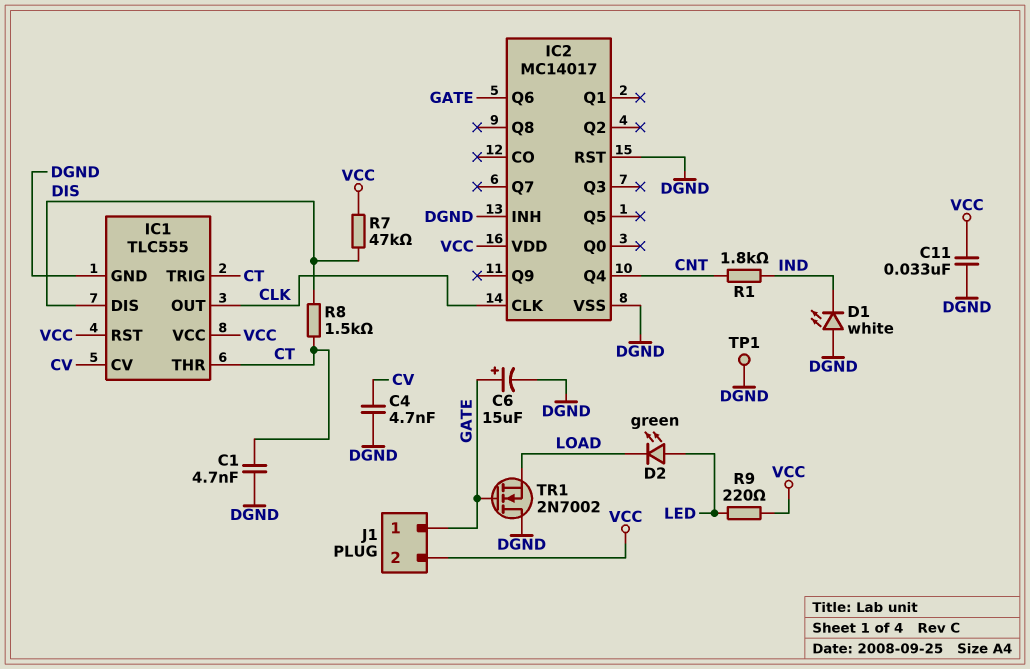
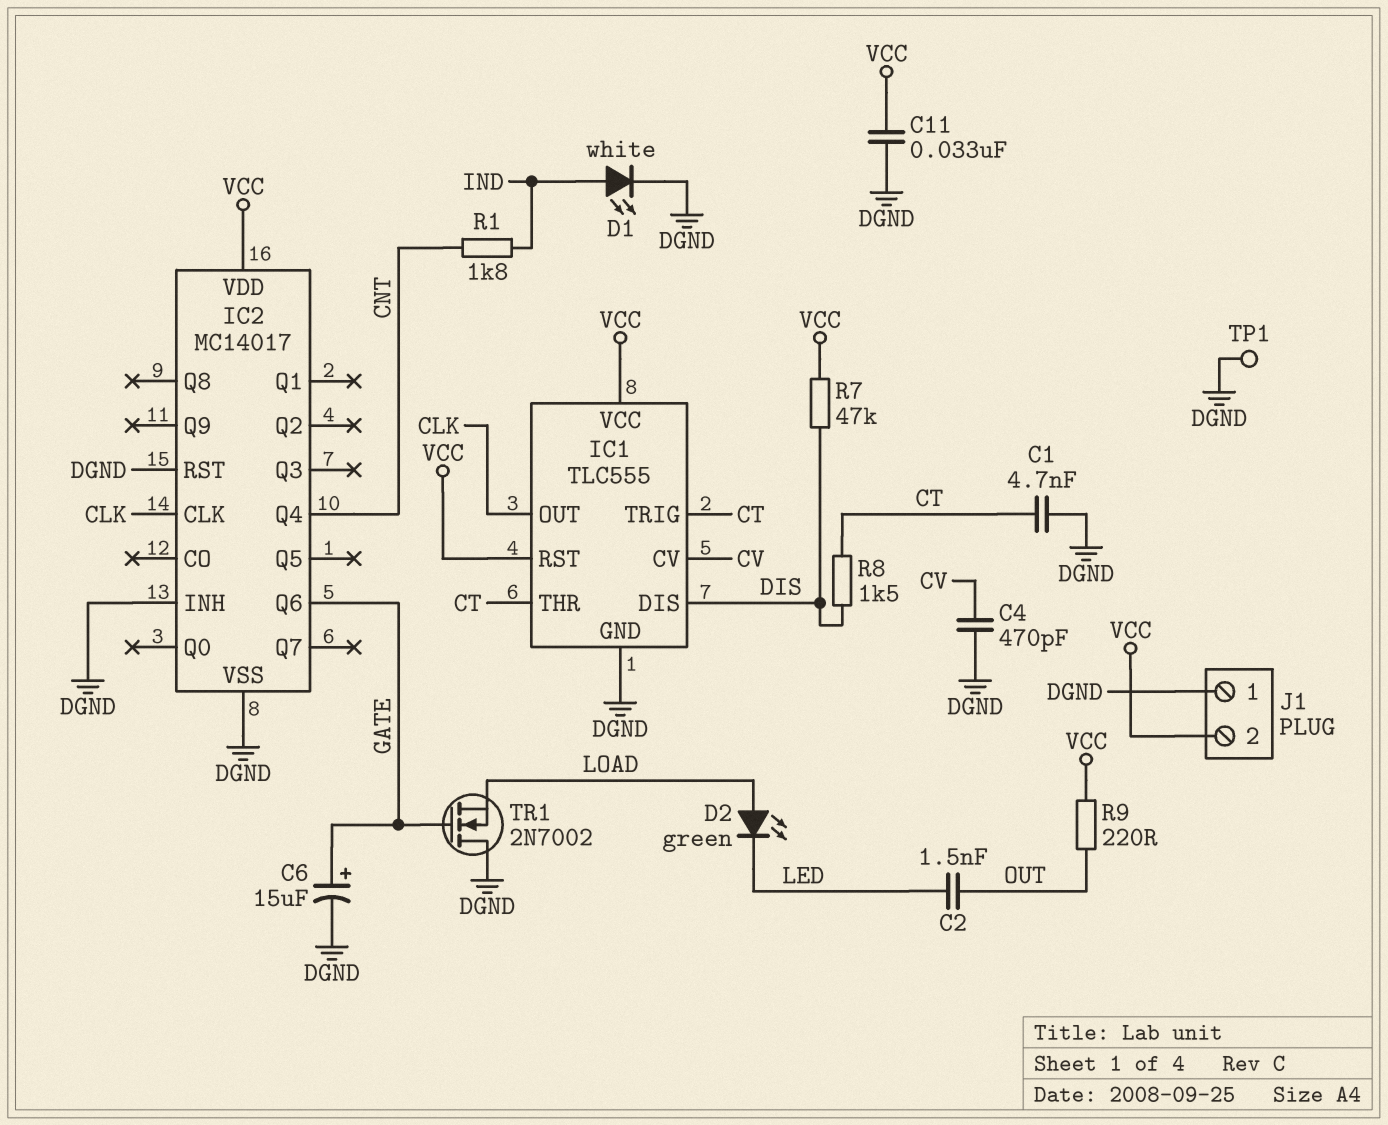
C2: none -> 1.5nF (LED, OUT)
C4: 4.7nF (CV, DGND) -> 470pF (CV, DGND)
D1: LED white (A DGND, K IND) -> LED white (A IND, K DGND)
D2: LED green (A LED, K LOAD) -> LED green (A LOAD, K LED)
J1 pin 1: GATE -> DGND
R9: 220 (LED, VCC) -> 220 (OUT, VCC)

